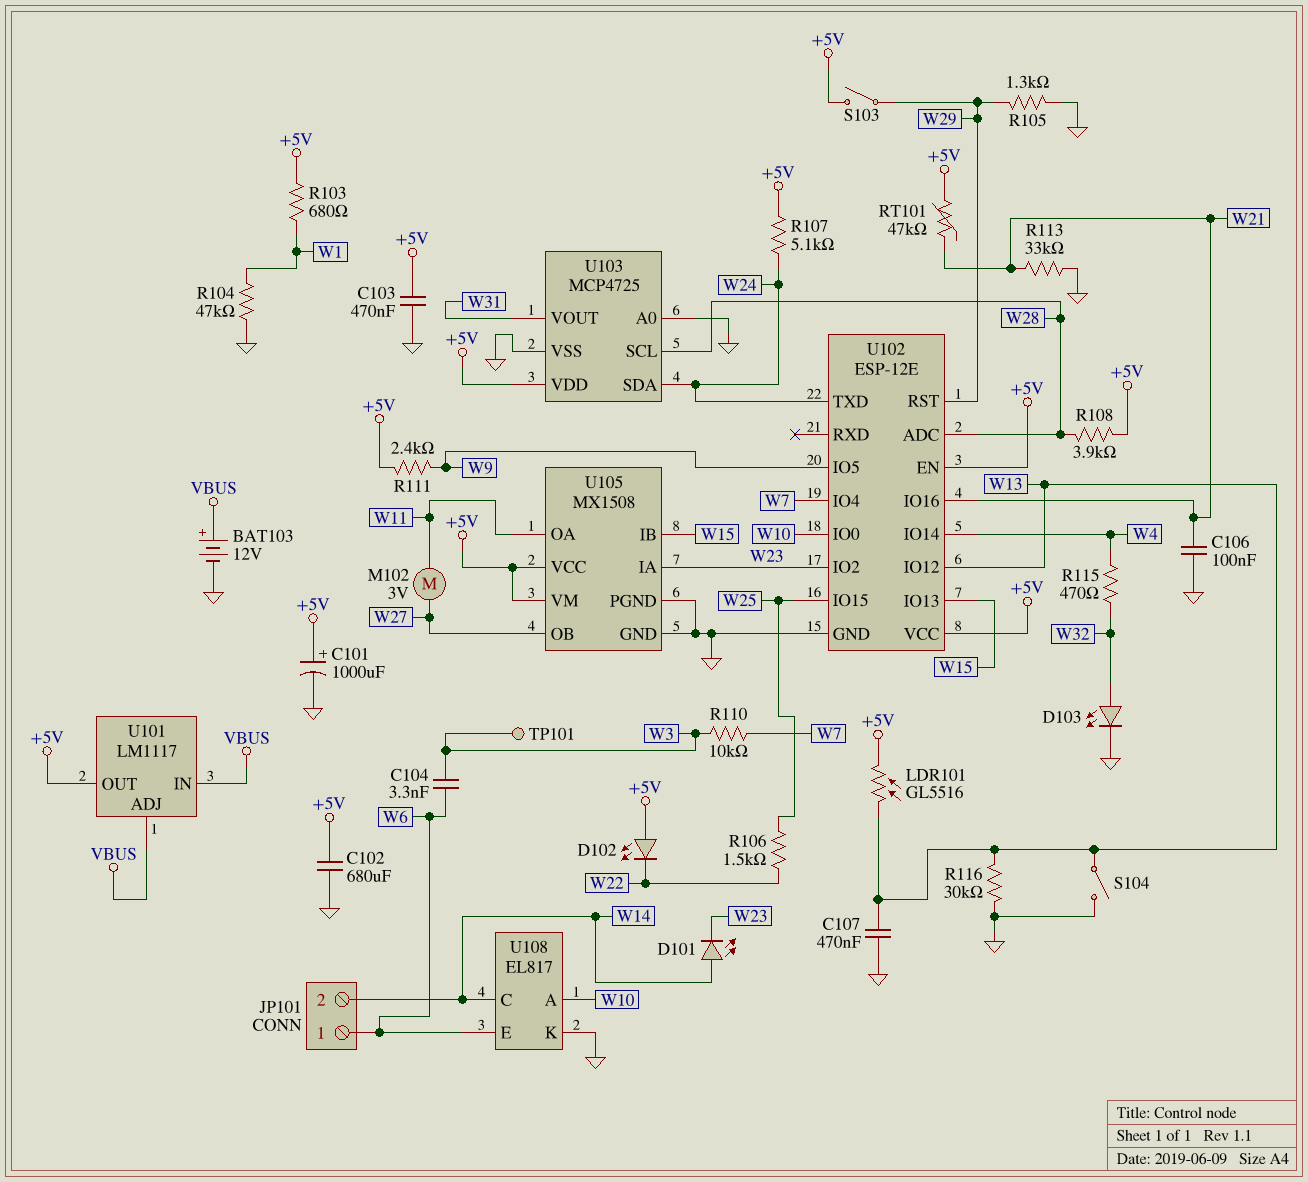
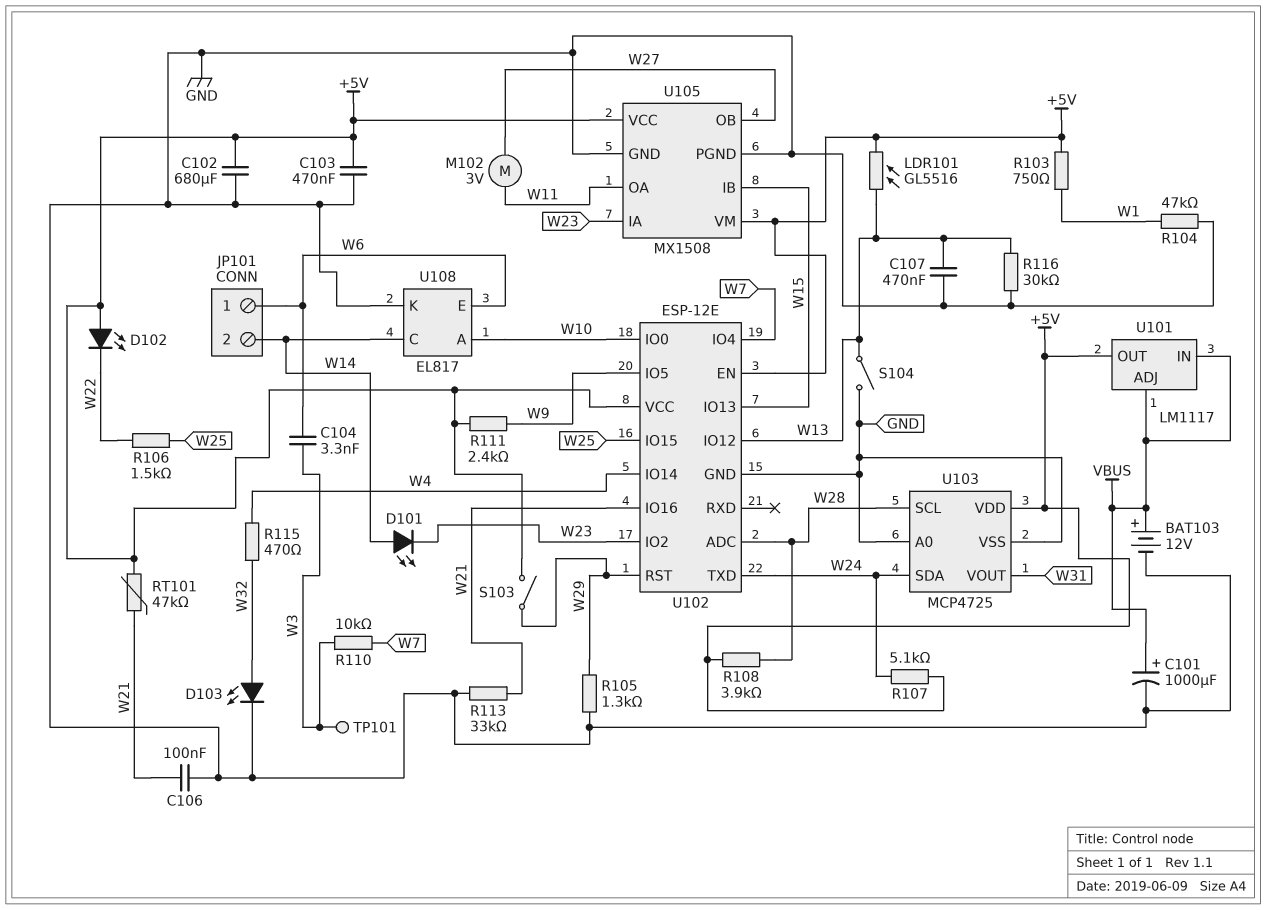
C101: 1000uF (plus +5V, minus GND) -> 1000uF (plus VBUS, minus GND)
R103: 680 (+5V, W1) -> 750 (+5V, W1)

